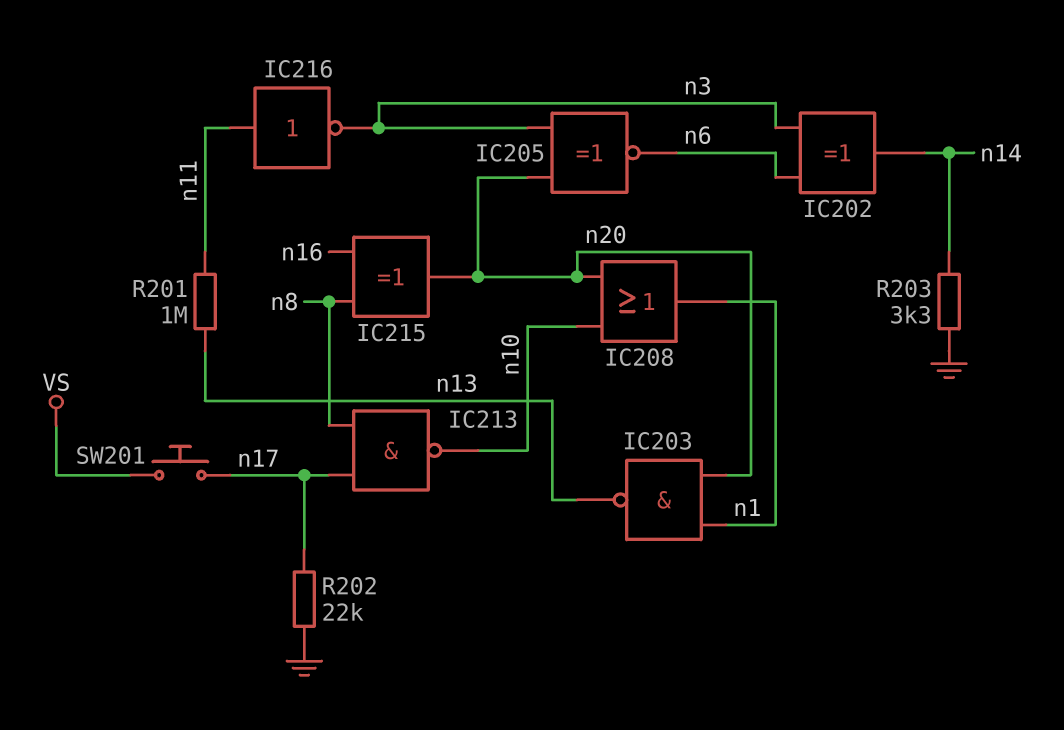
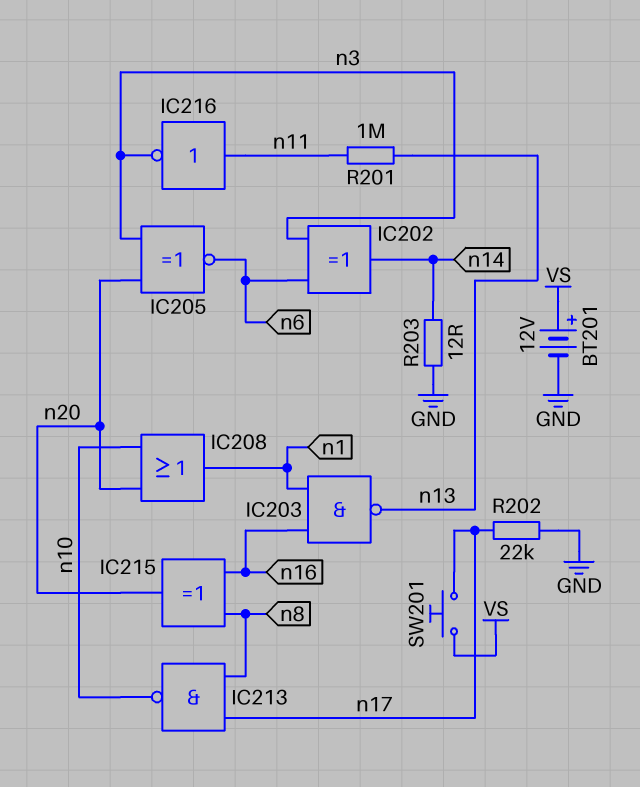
BT201: none -> 12V (plus VS, minus GND)
IC203: NAND (in n1, in n20, out n13) -> NAND (in n1, in n16, out n13)
R203: 3.3k (GND, n14) -> 12 (GND, n14)

